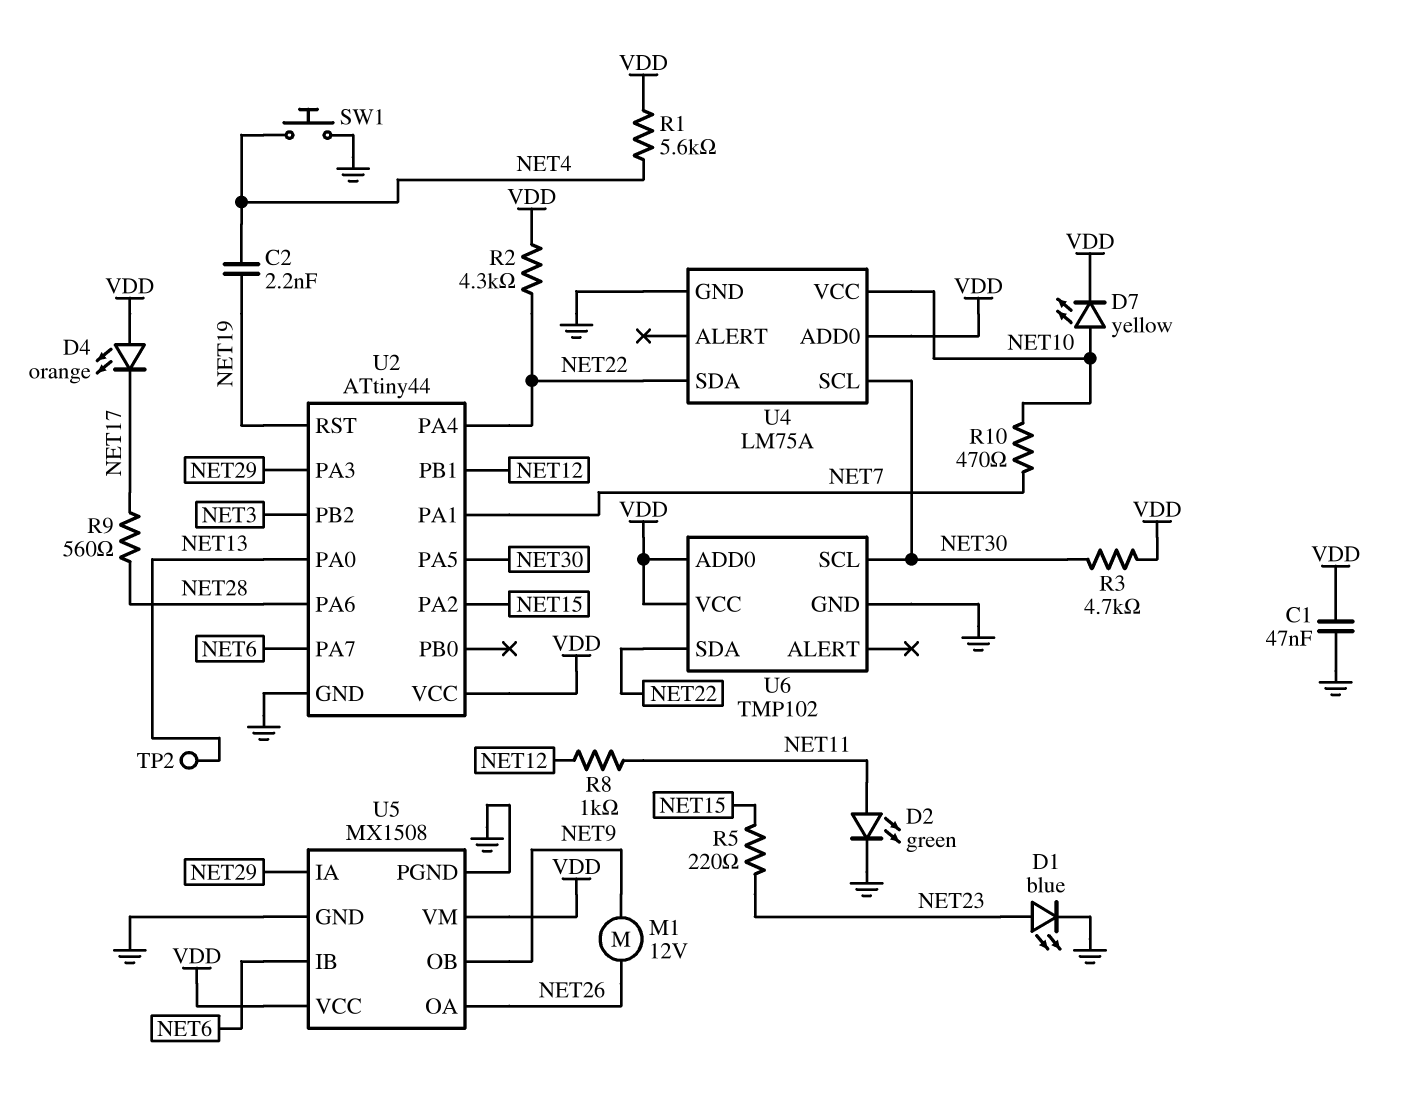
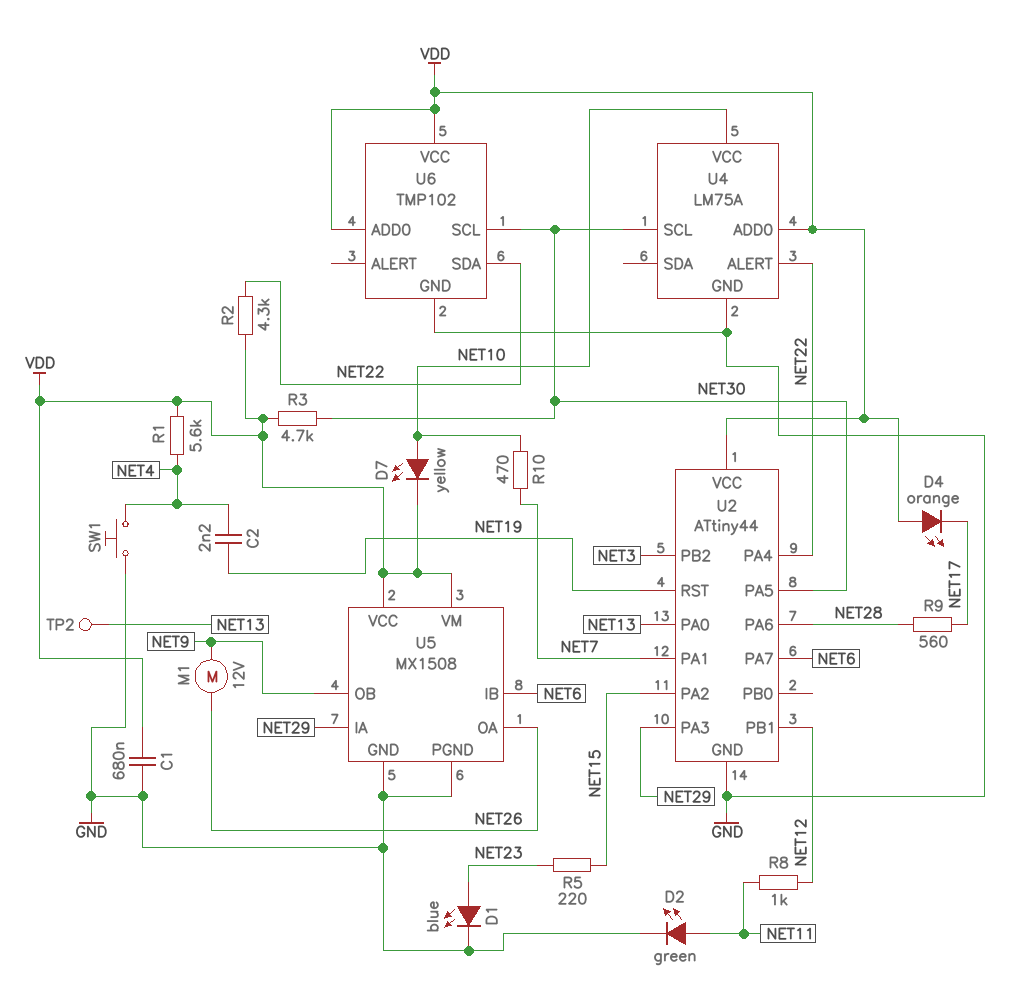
C1: 47nF (GND, VDD) -> 680nF (GND, VDD)
U4 pin ALERT: none -> NET22
U4 pin SDA: NET22 -> none

